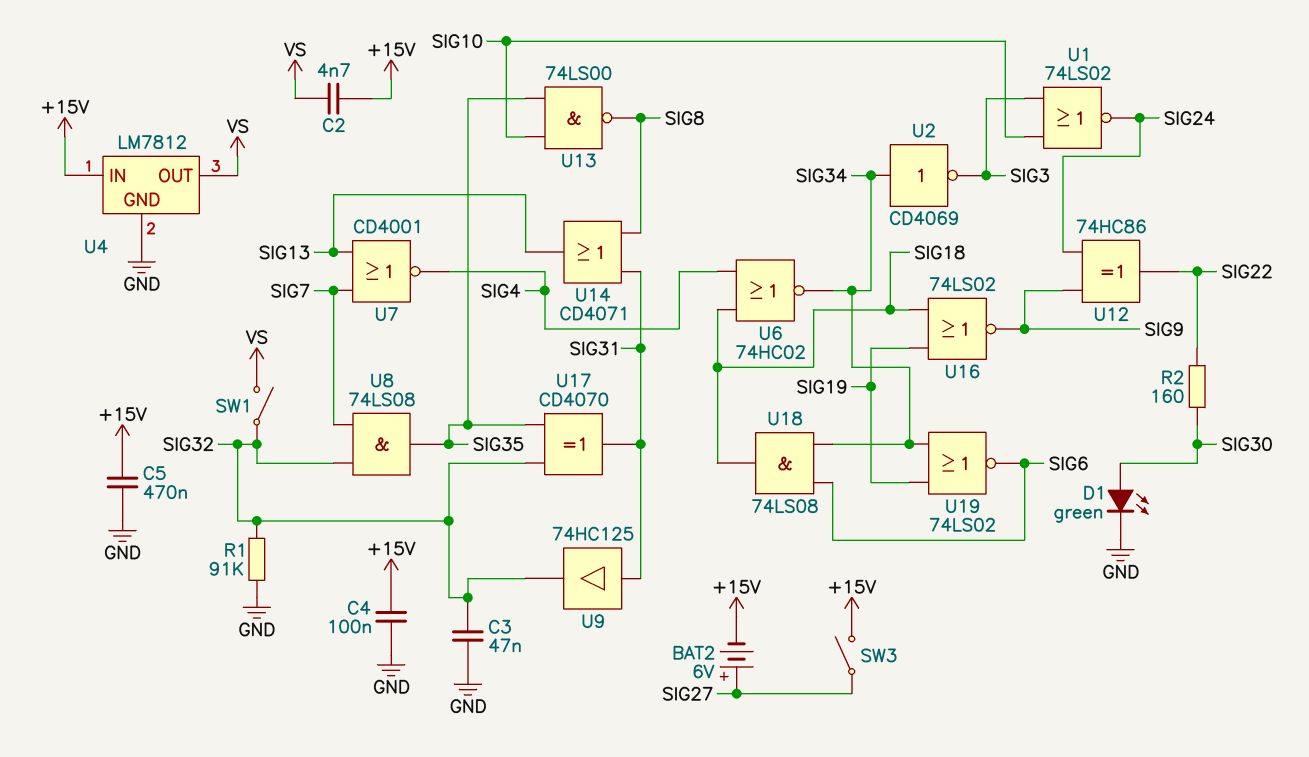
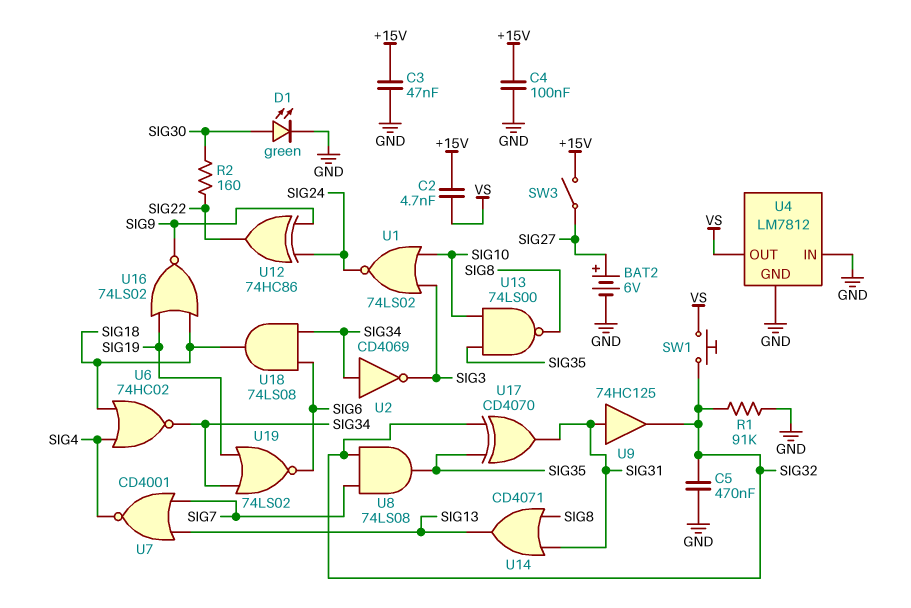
BAT2: 6V (plus SIG27, minus +15V) -> 6V (plus SIG27, minus GND)
C3: 47nF (GND, SIG32) -> 47nF (+15V, GND)
C5: 470nF (+15V, GND) -> 470nF (GND, SIG32)
SW1: switch (SIG32, VS) -> button (SIG32, VS)
U4 pin IN: +15V -> GND

